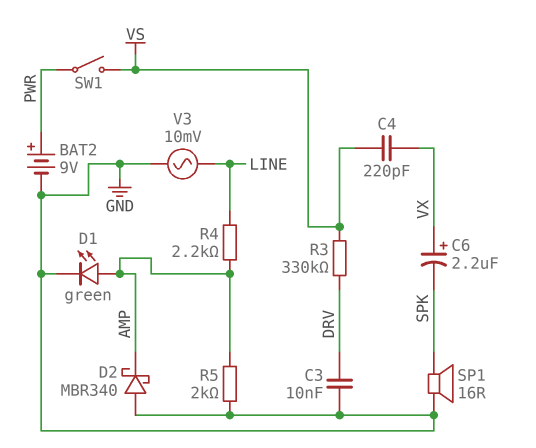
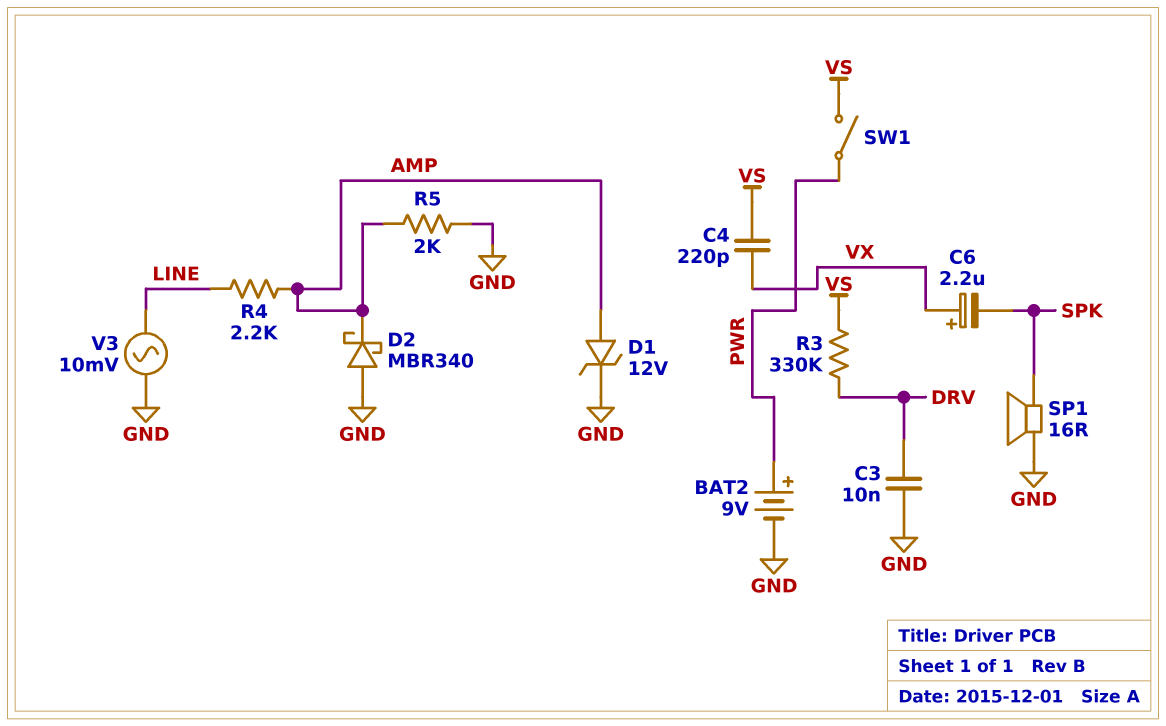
D1: LED green (A AMP, K GND) -> zener 12V (A AMP, K GND)

